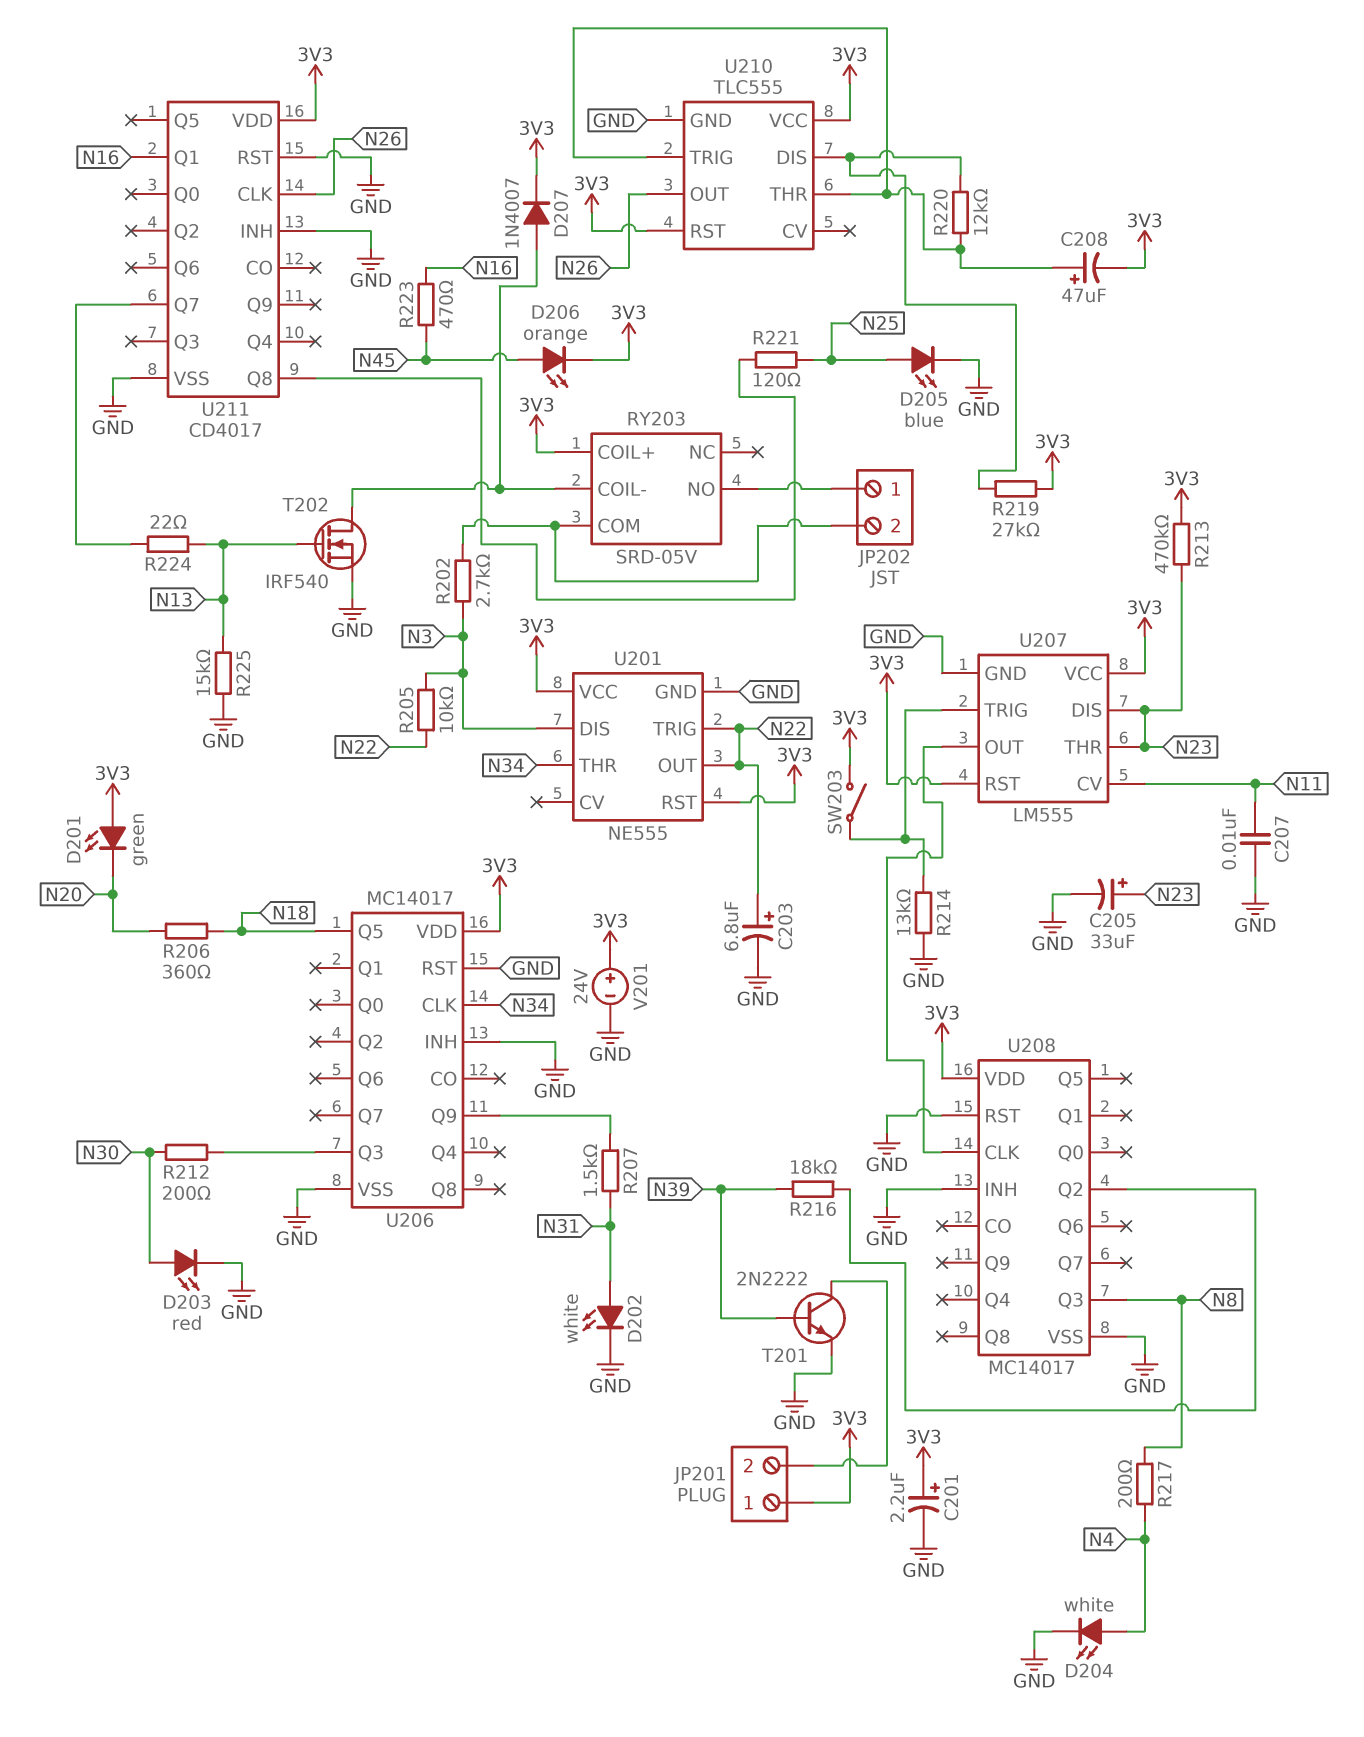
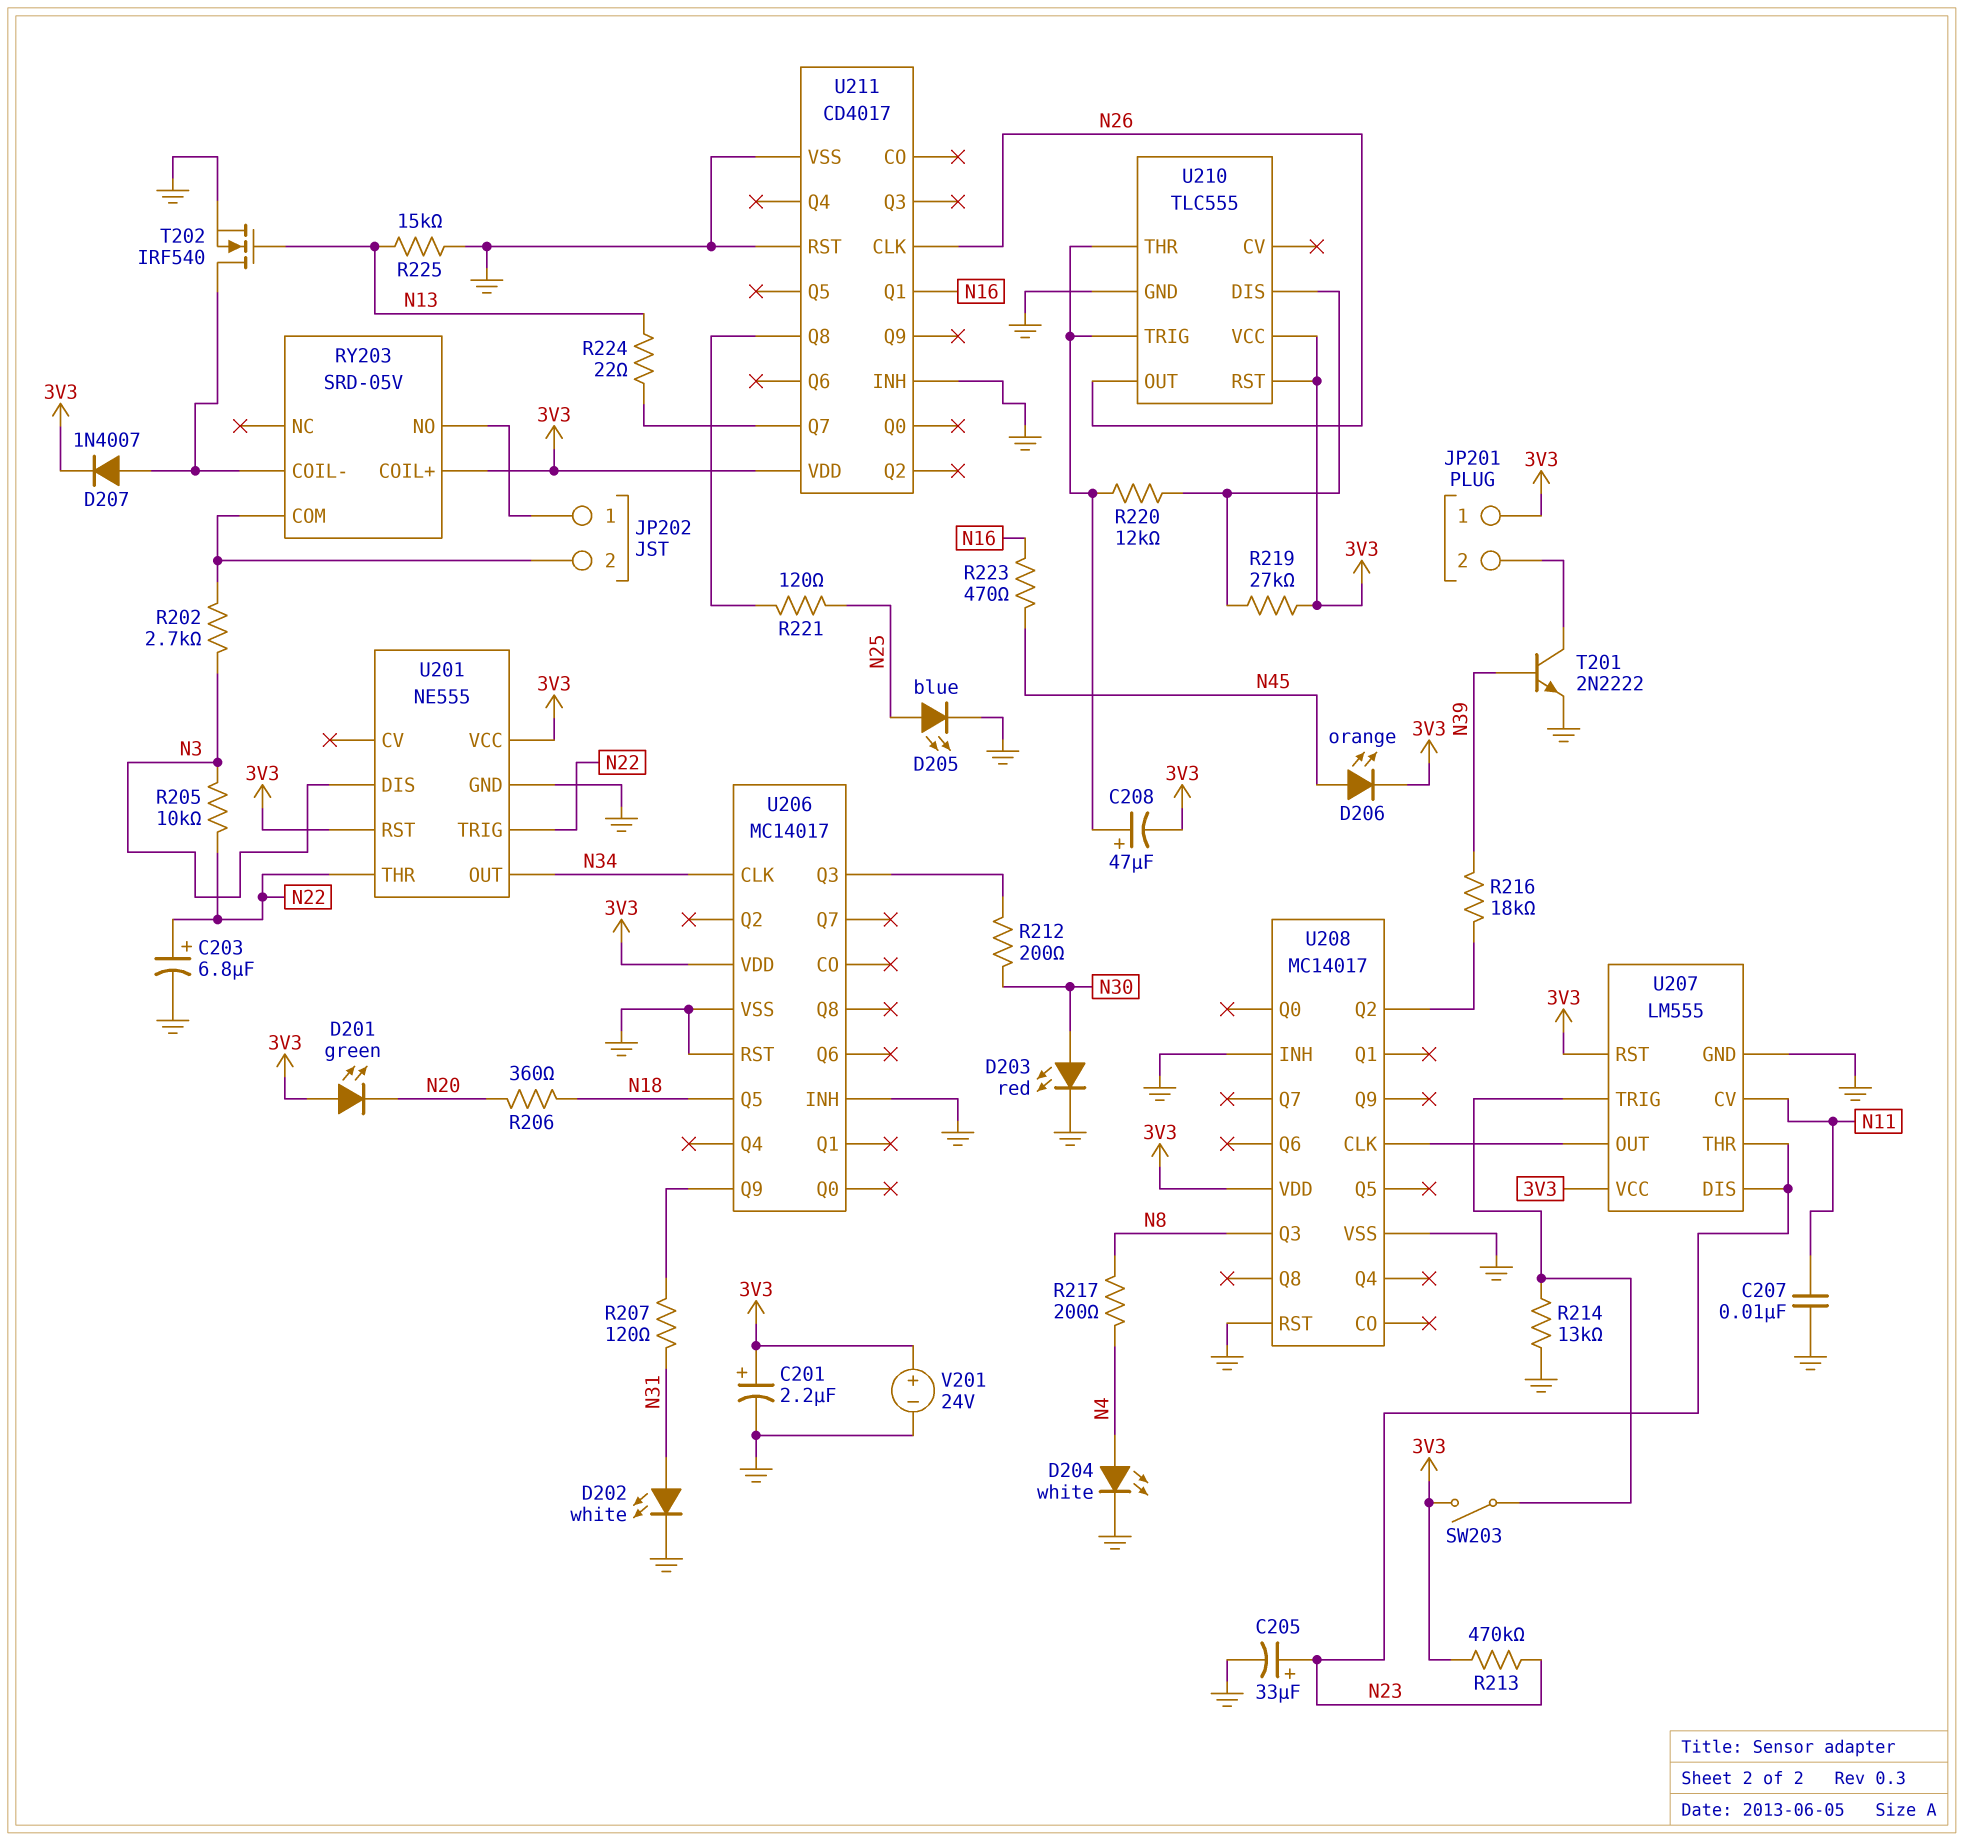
R207: 1.5k (N31, U206/Q9) -> 120 (N31, U206/Q9)
U201 pin OUT: N22 -> N34
U201 pin THR: N34 -> N22

